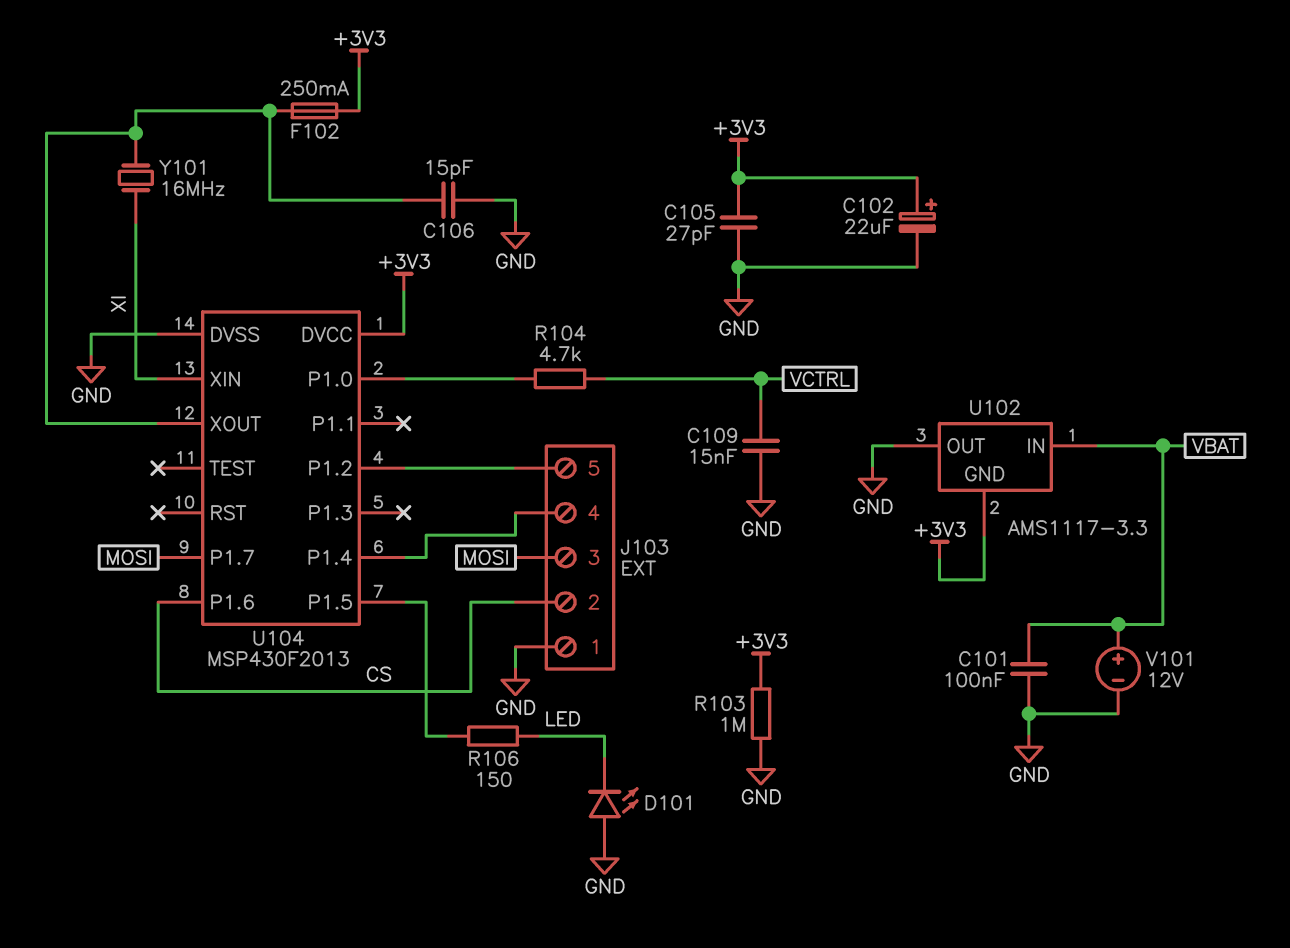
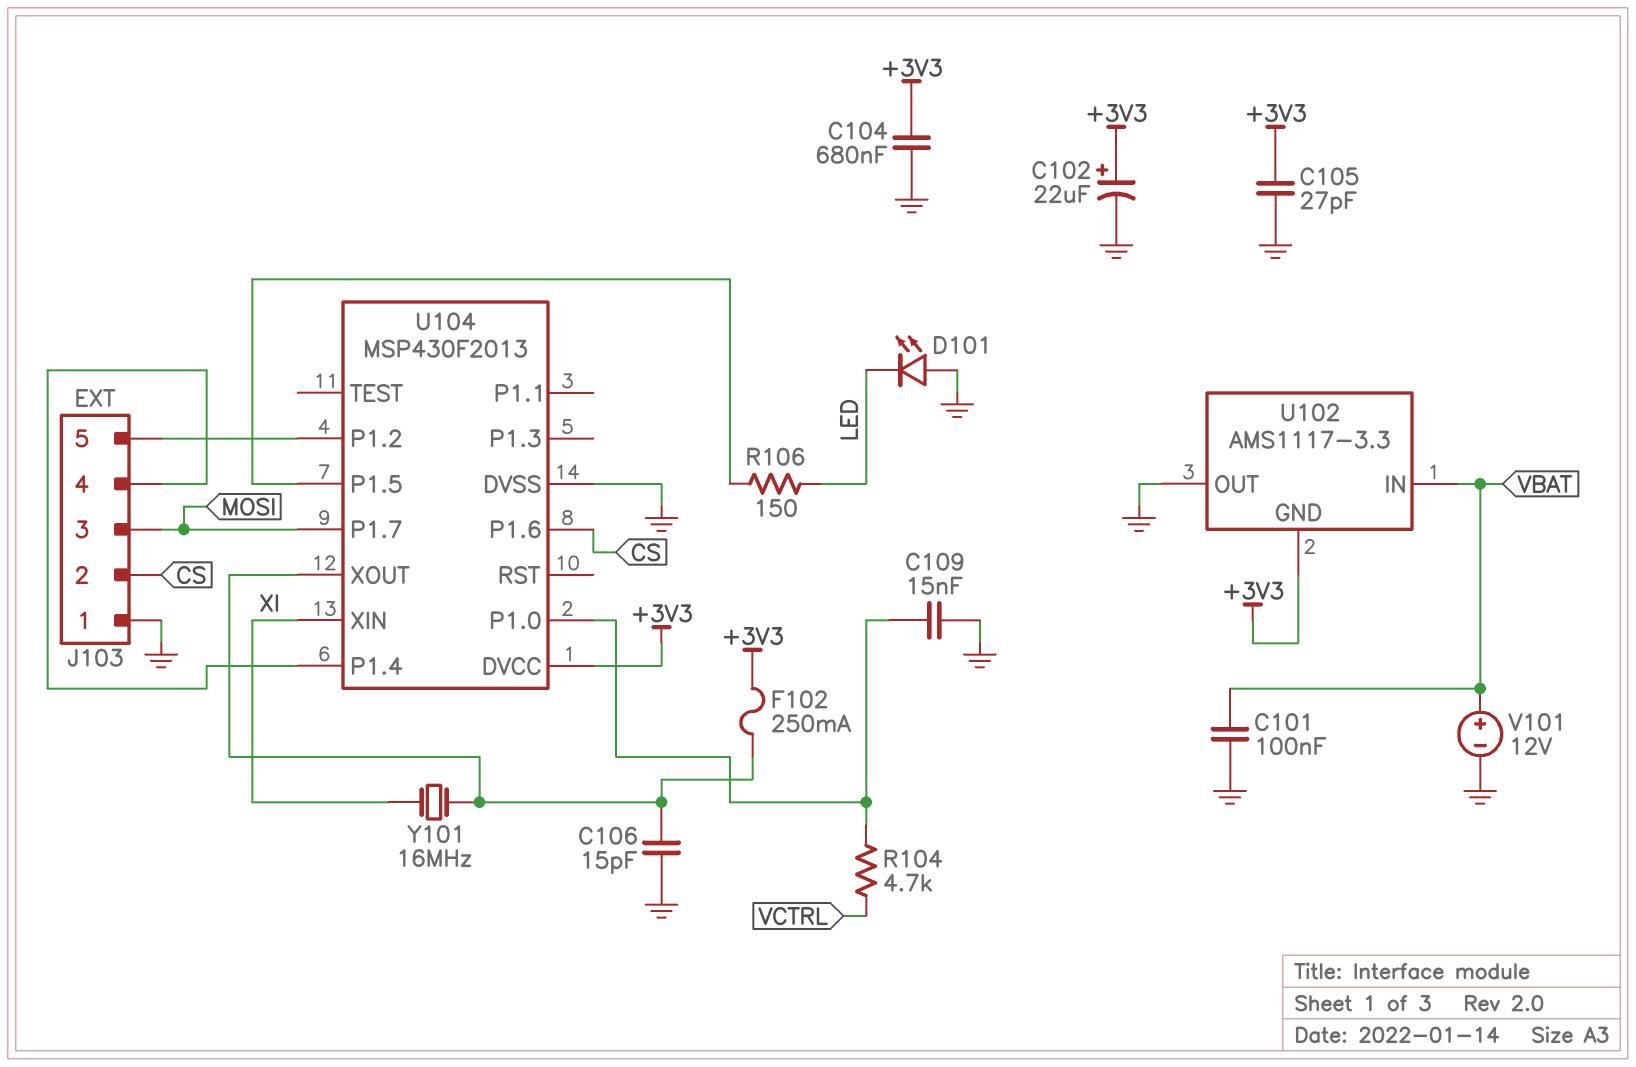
C104: none -> 680nF (+3V3, GND)
C109: 15nF (GND, VCTRL) -> 15nF (GND, U104/P1.0)
R103: 1M (+3V3, GND) -> none

